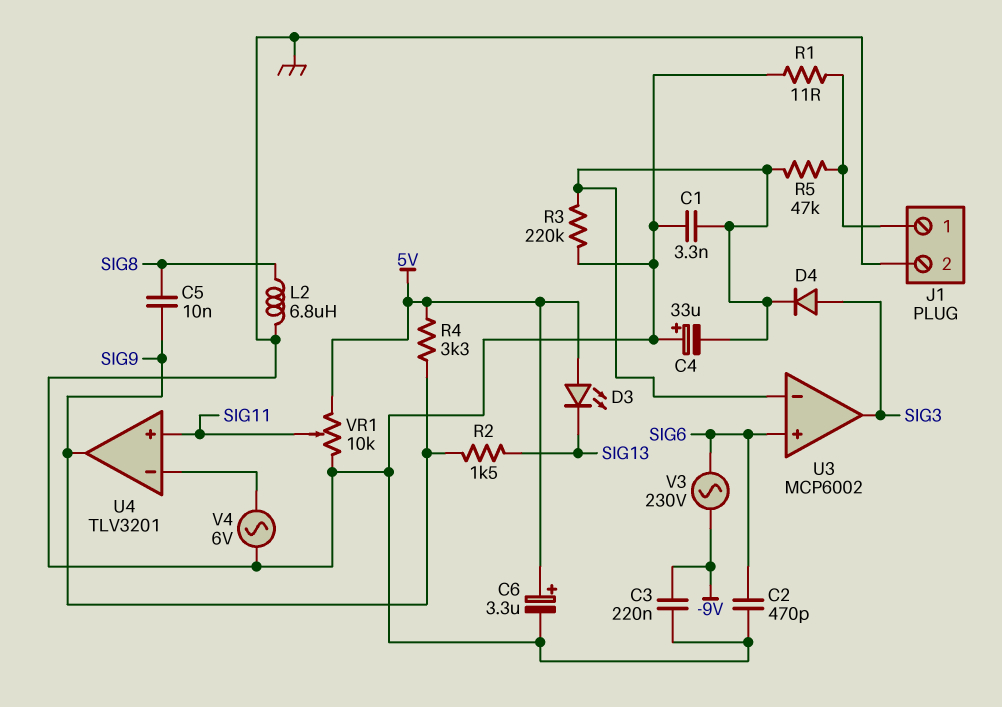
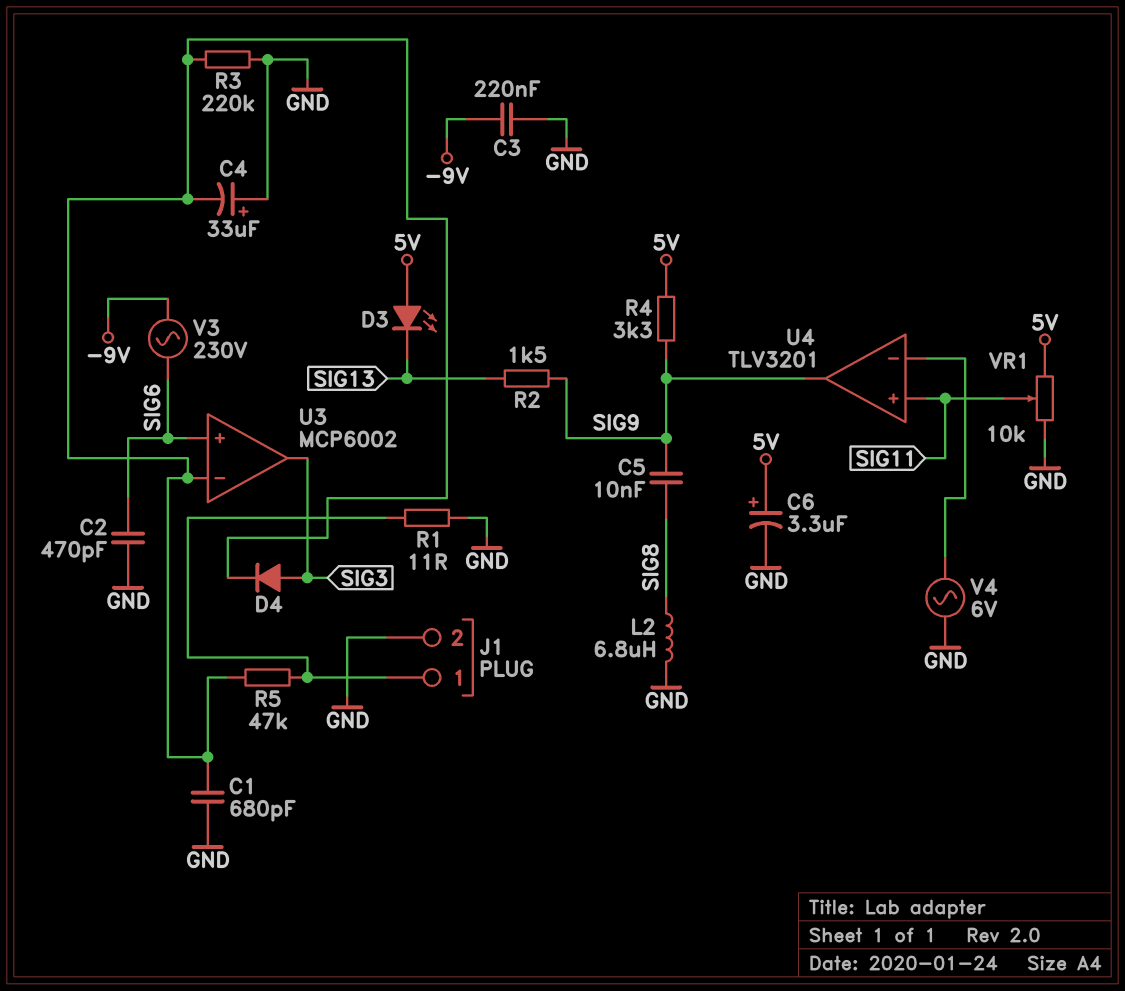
C1: 3.3nF (GND, U3/in-) -> 680pF (GND, U3/in-)

